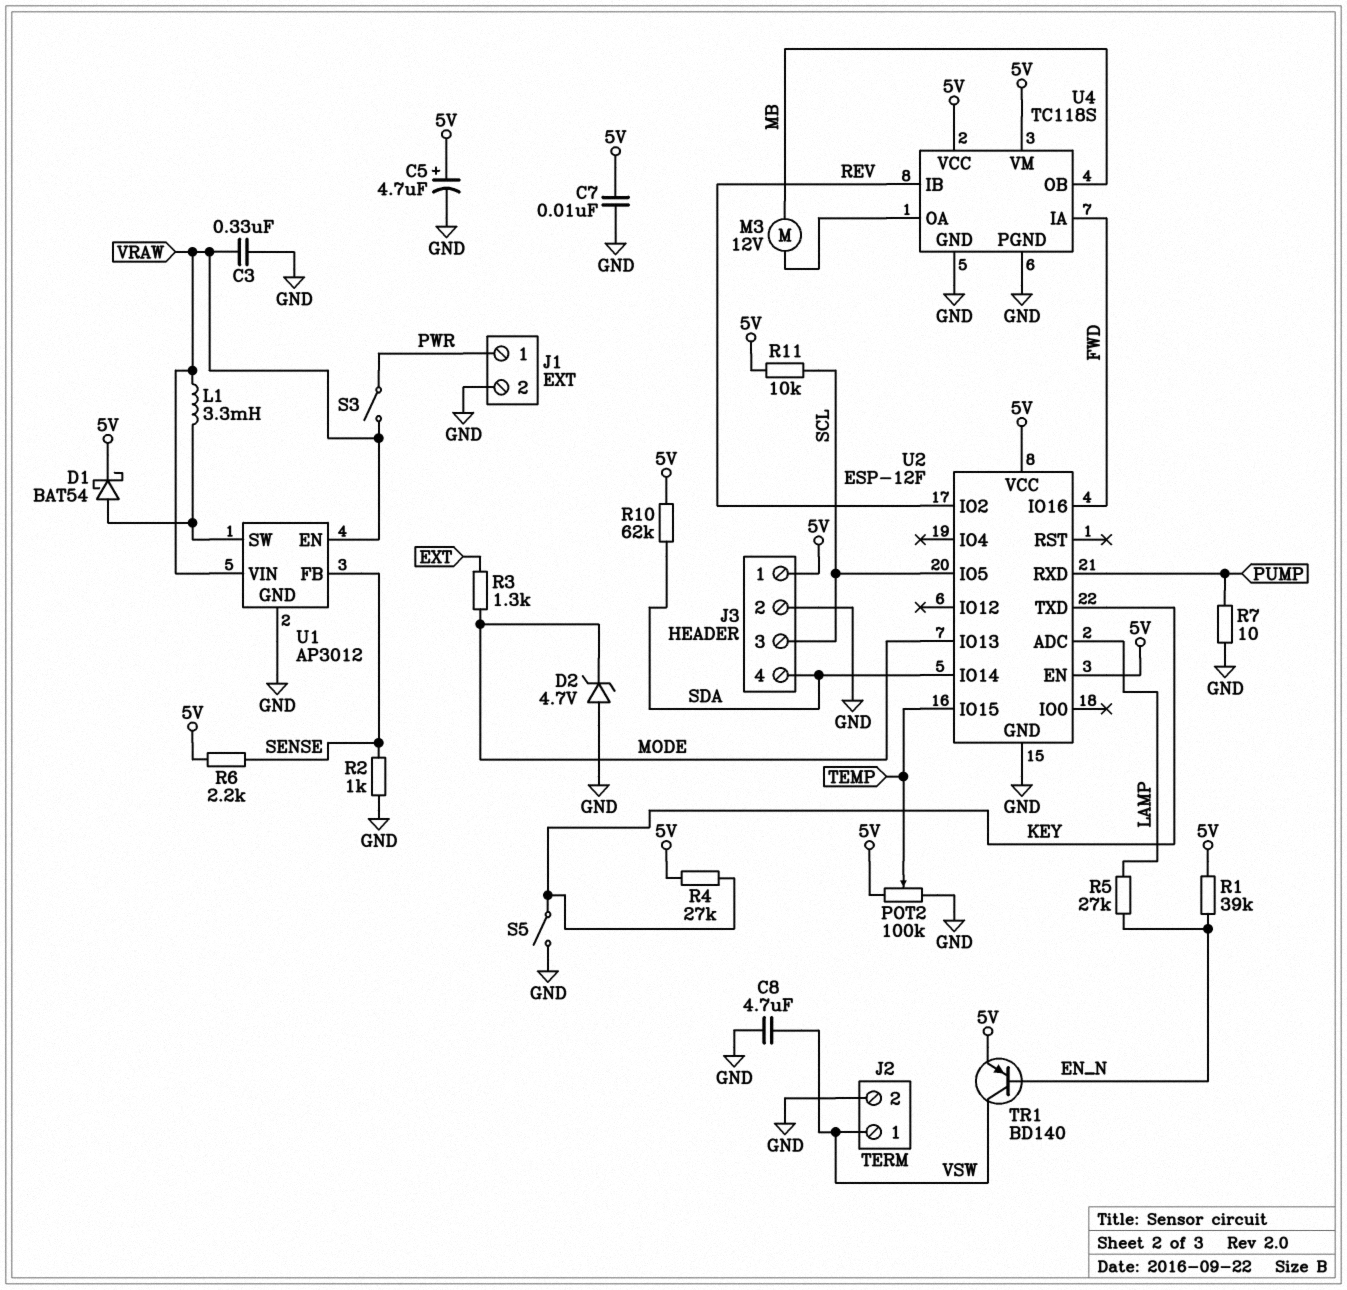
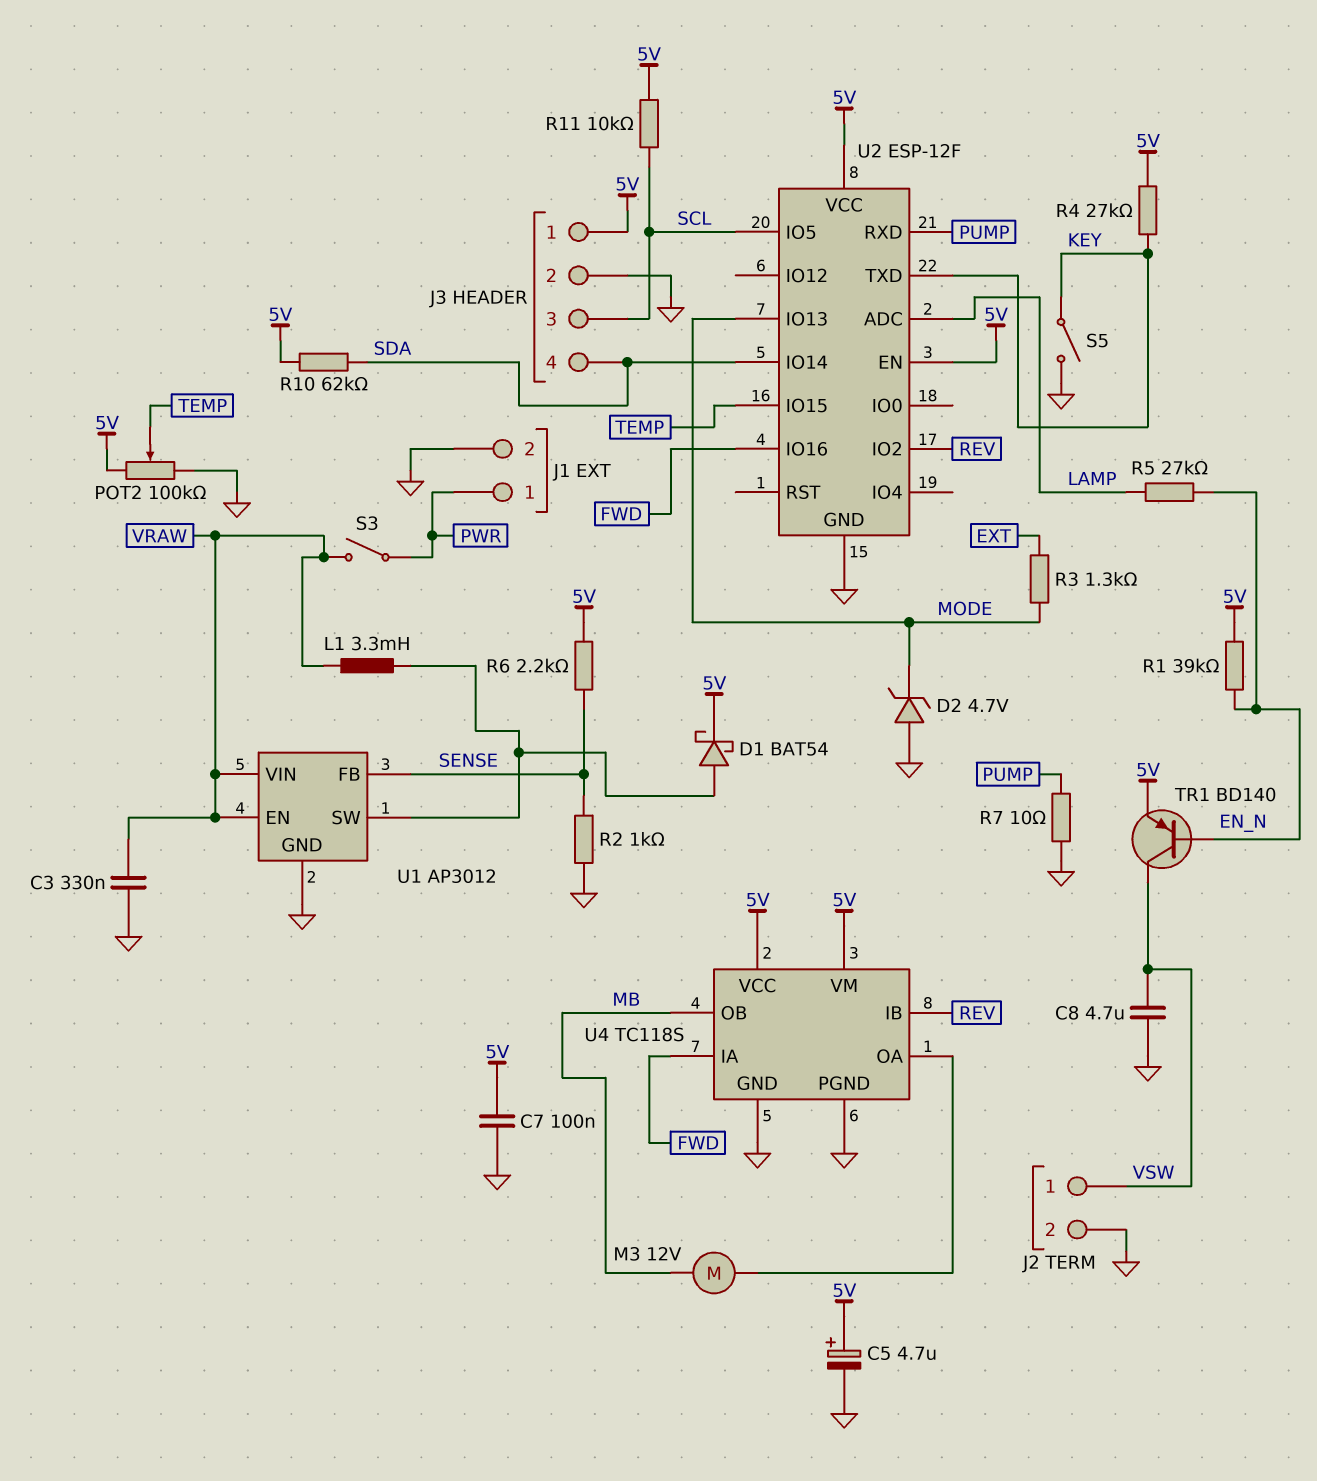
C7: 10nF (5V, GND) -> 100nF (5V, GND)

